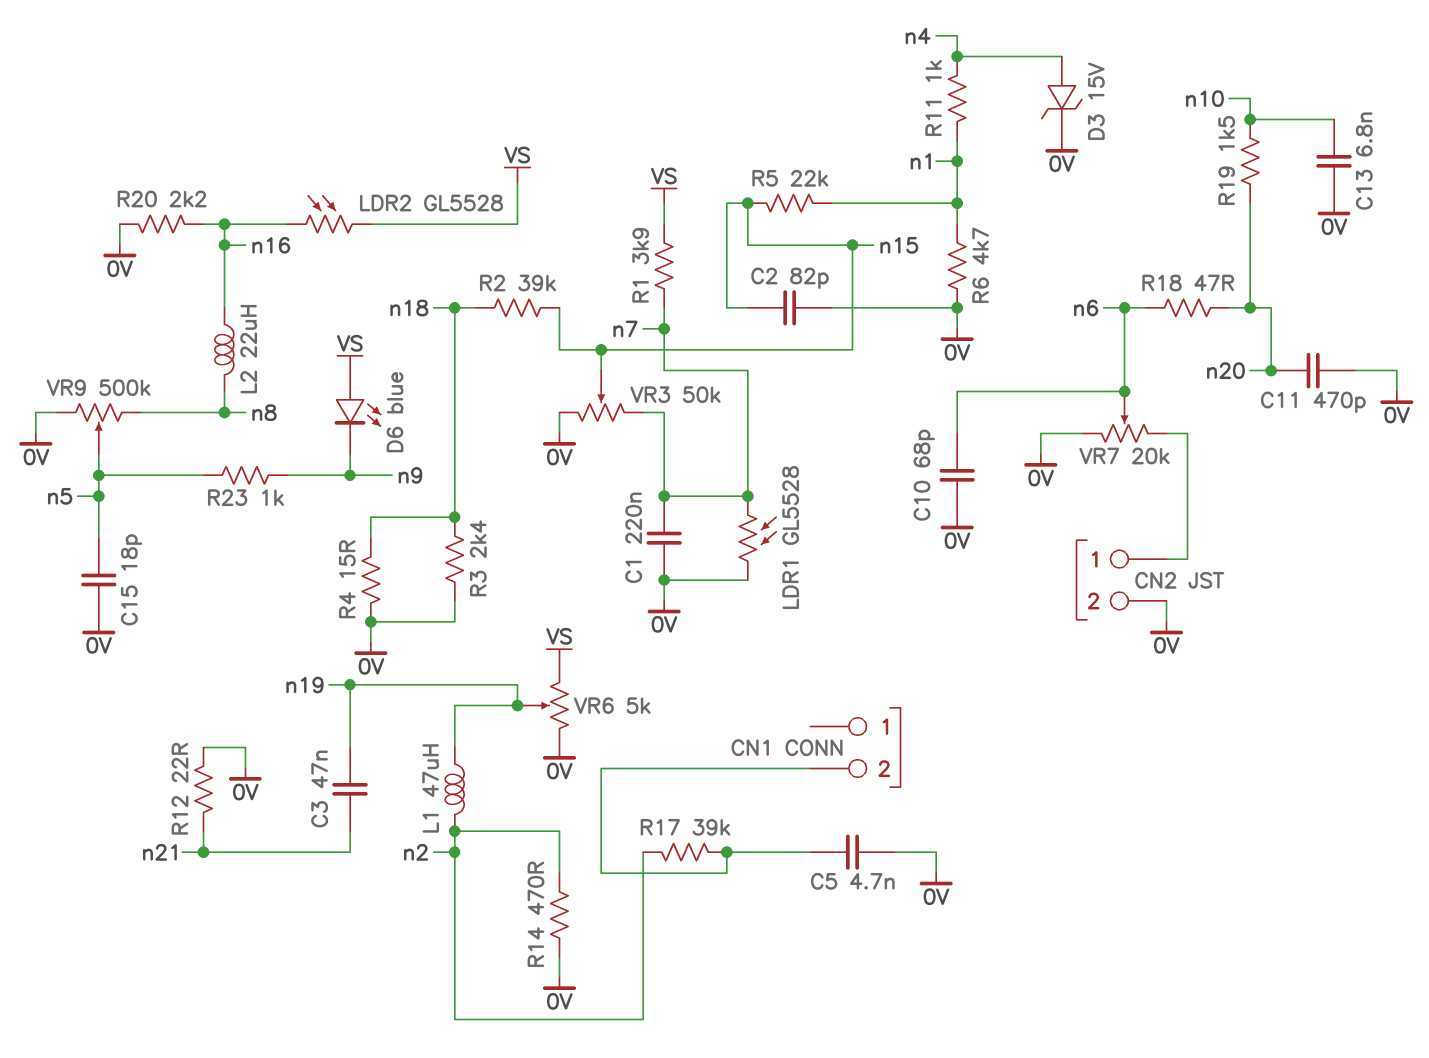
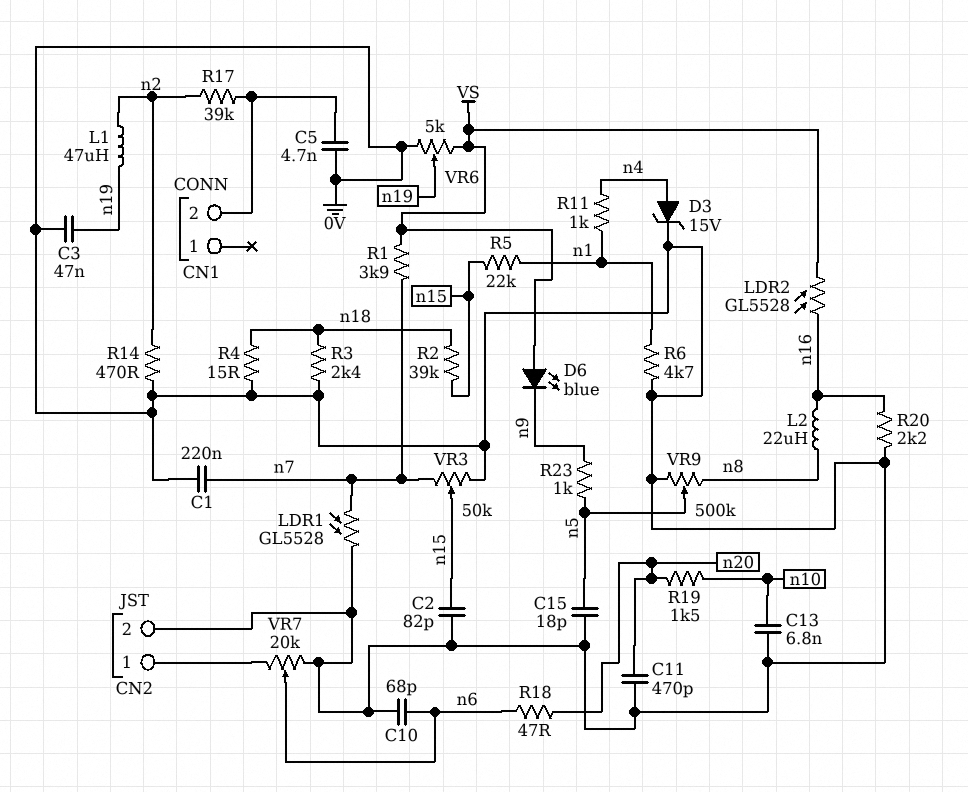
C3: 47nF (n19, n21) -> 47nF (0V, n19)
R12: 22 (0V, n21) -> none

